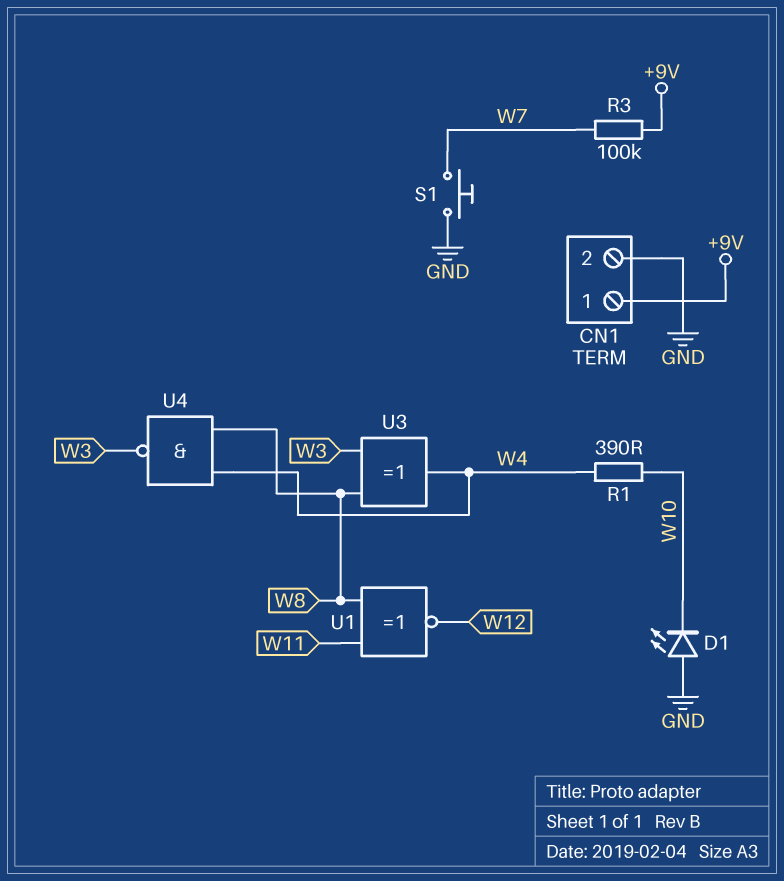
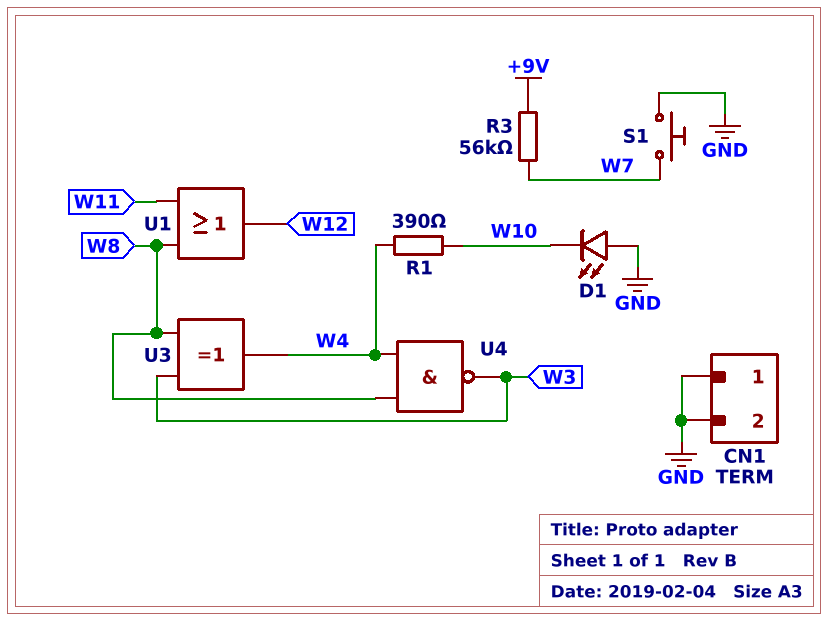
CN1 pin 1: +9V -> GND
R3: 100k (+9V, W7) -> 56k (+9V, W7)
U1: XNOR (in W8, in W11, out W12) -> OR (in W8, in W11, out W12)

